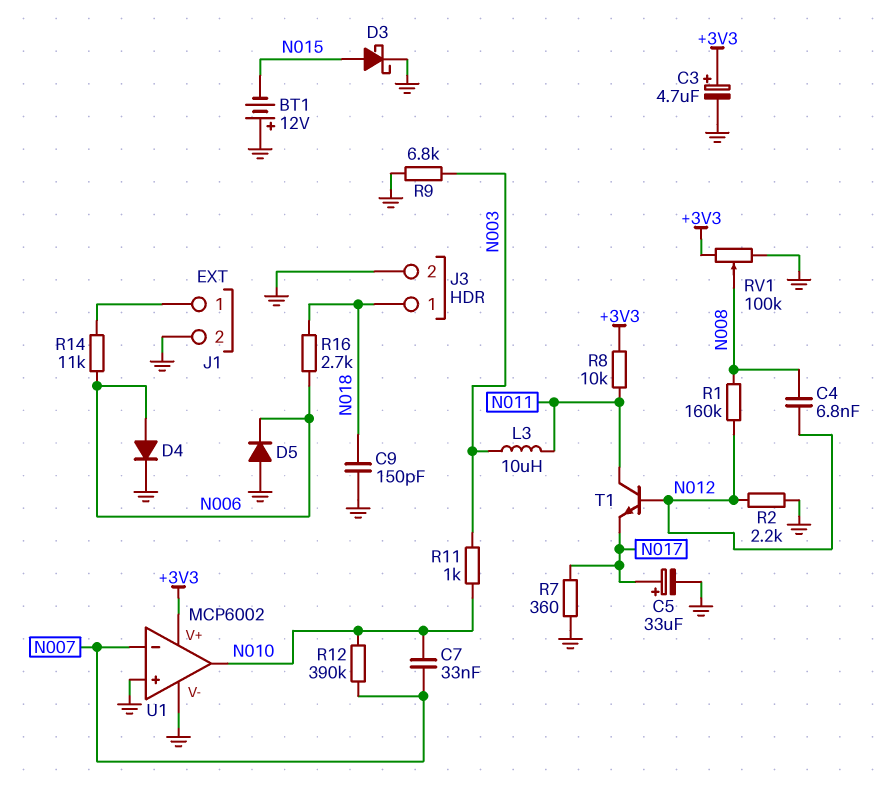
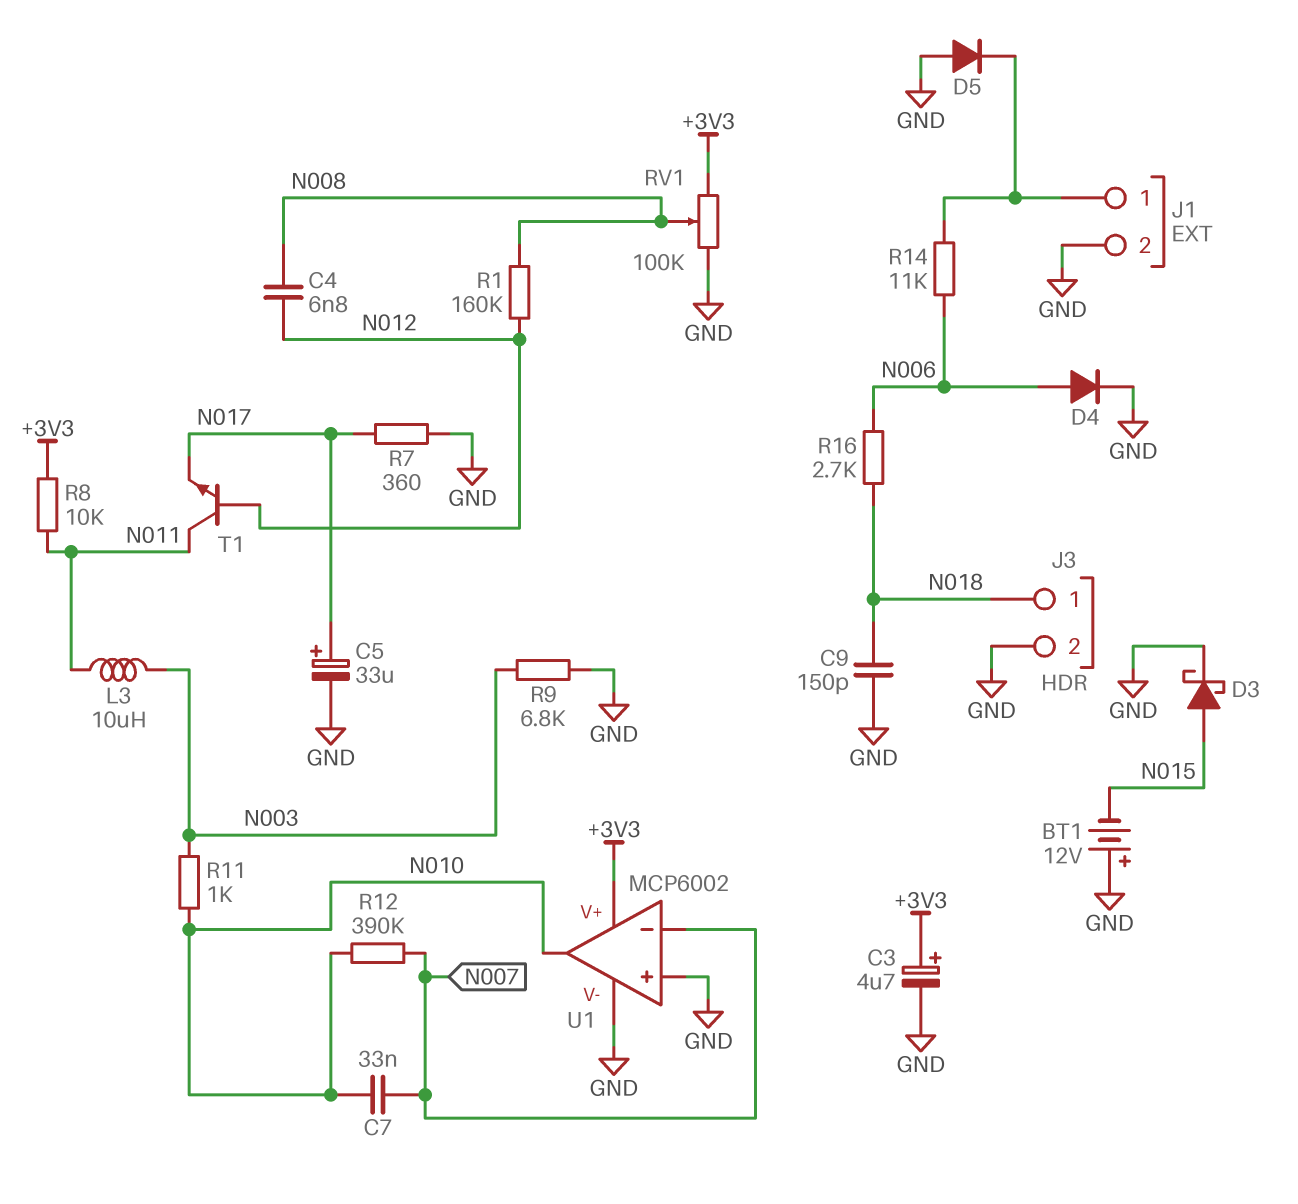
D5: diode (A GND, K N006) -> diode (A GND, K J1/1)
R2: 2.2k (GND, N012) -> none

